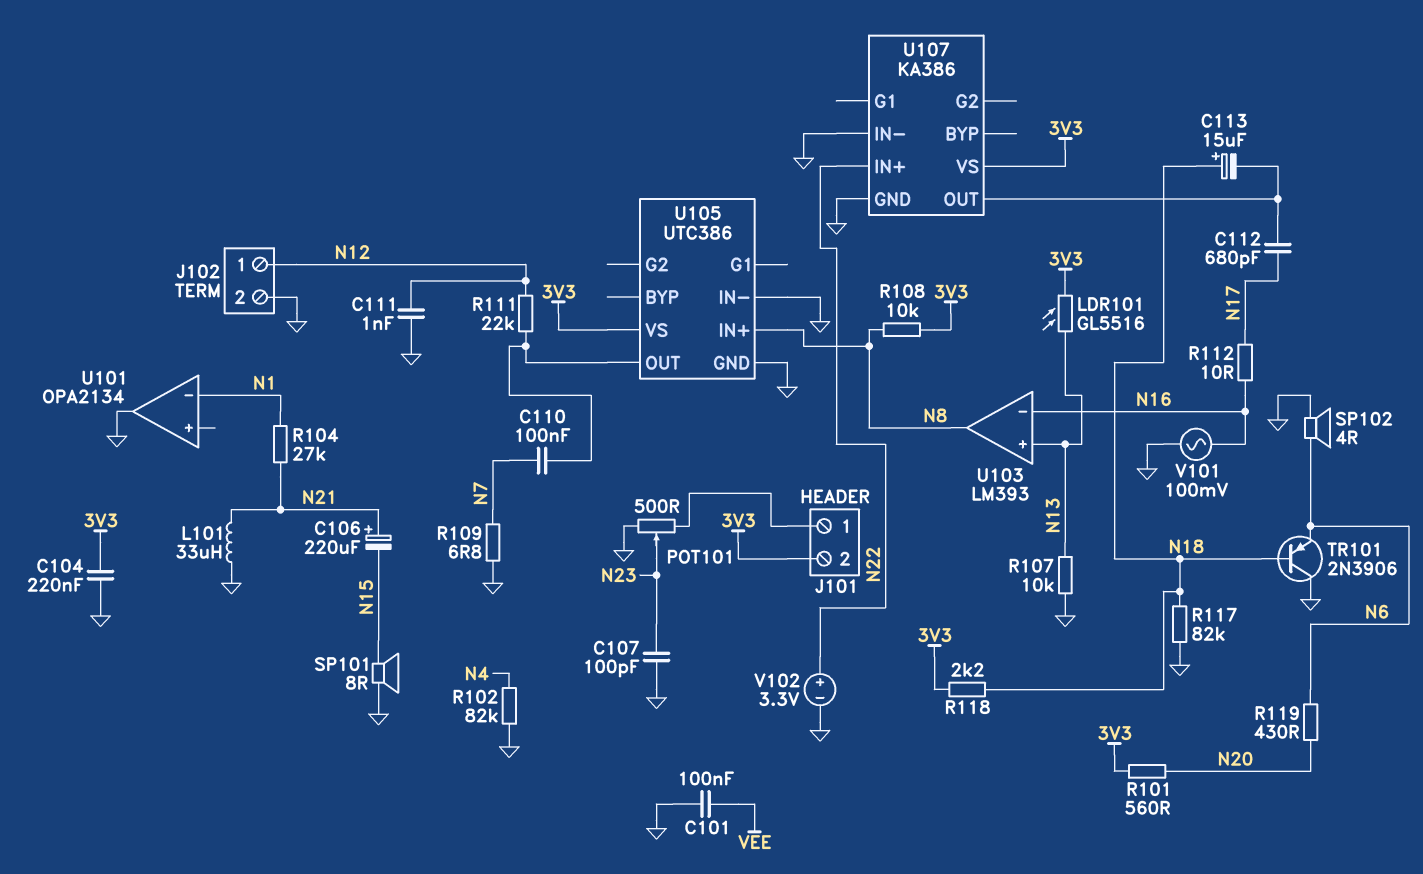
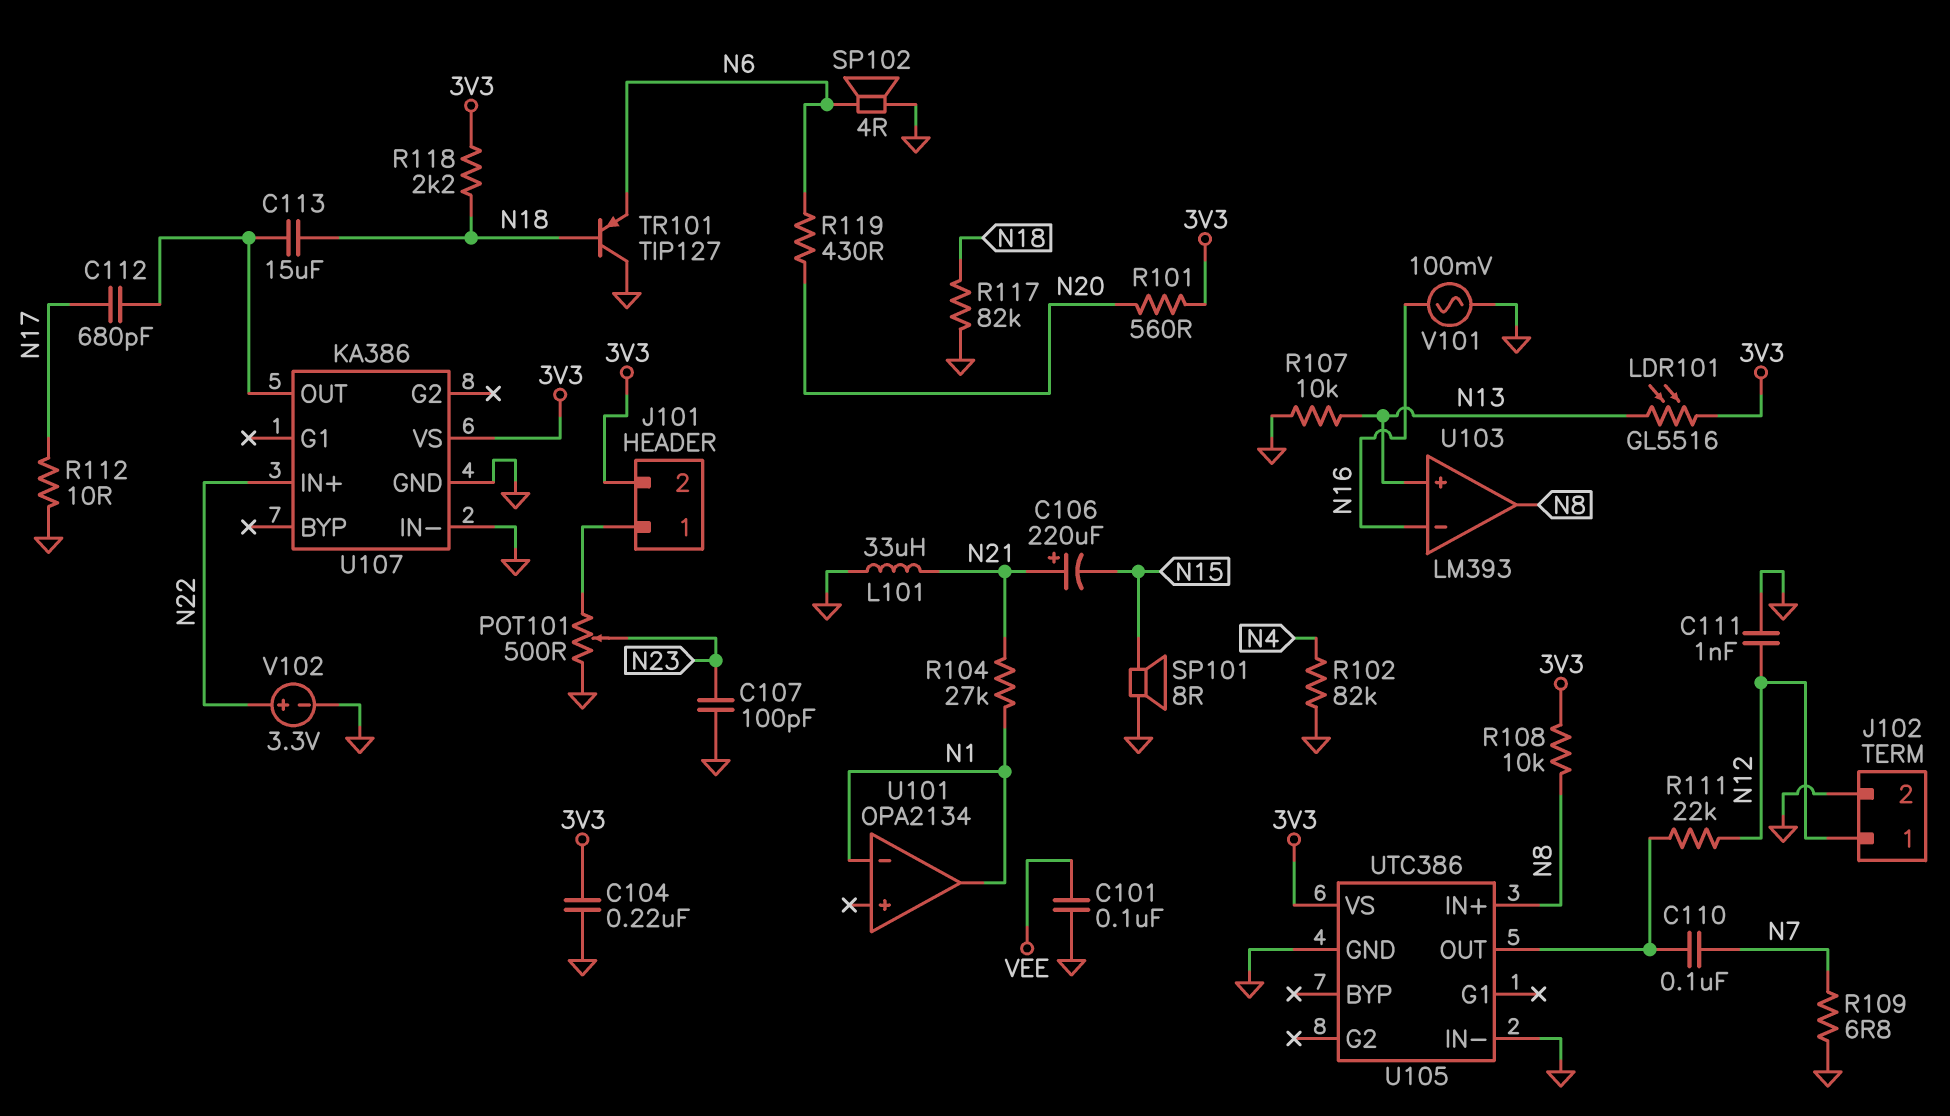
C113: 15uF (plus N18, minus U107/OUT) -> 15uF (N18, U107/OUT)
R112: 10 (N16, N17) -> 10 (GND, N17)
TR101: PNP 2N3906 (B N18, C GND, E N6) -> PNP TIP127 (B N18, C GND, E N6)
U101 pin out: GND -> N1

